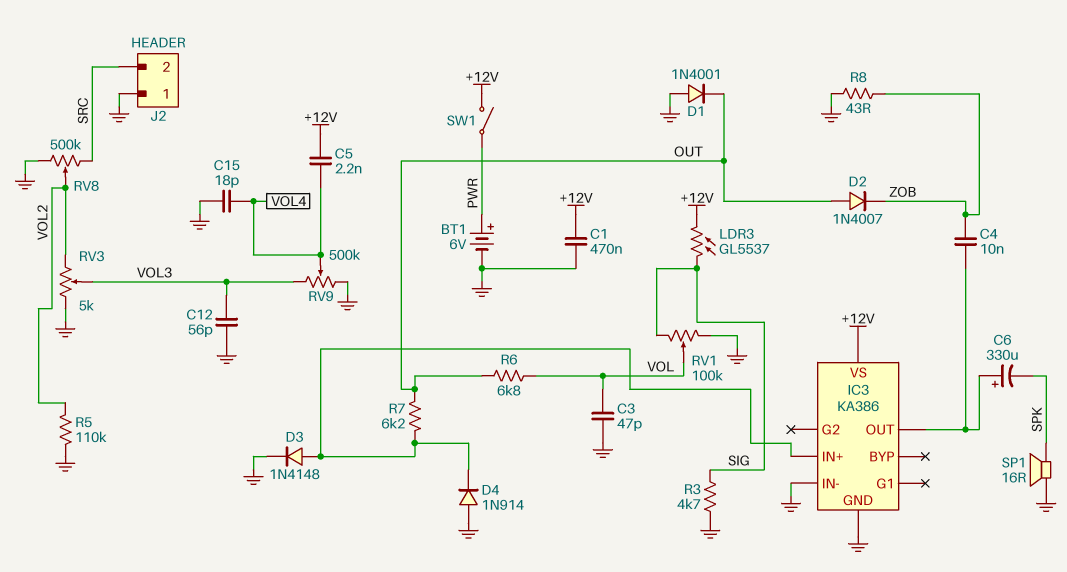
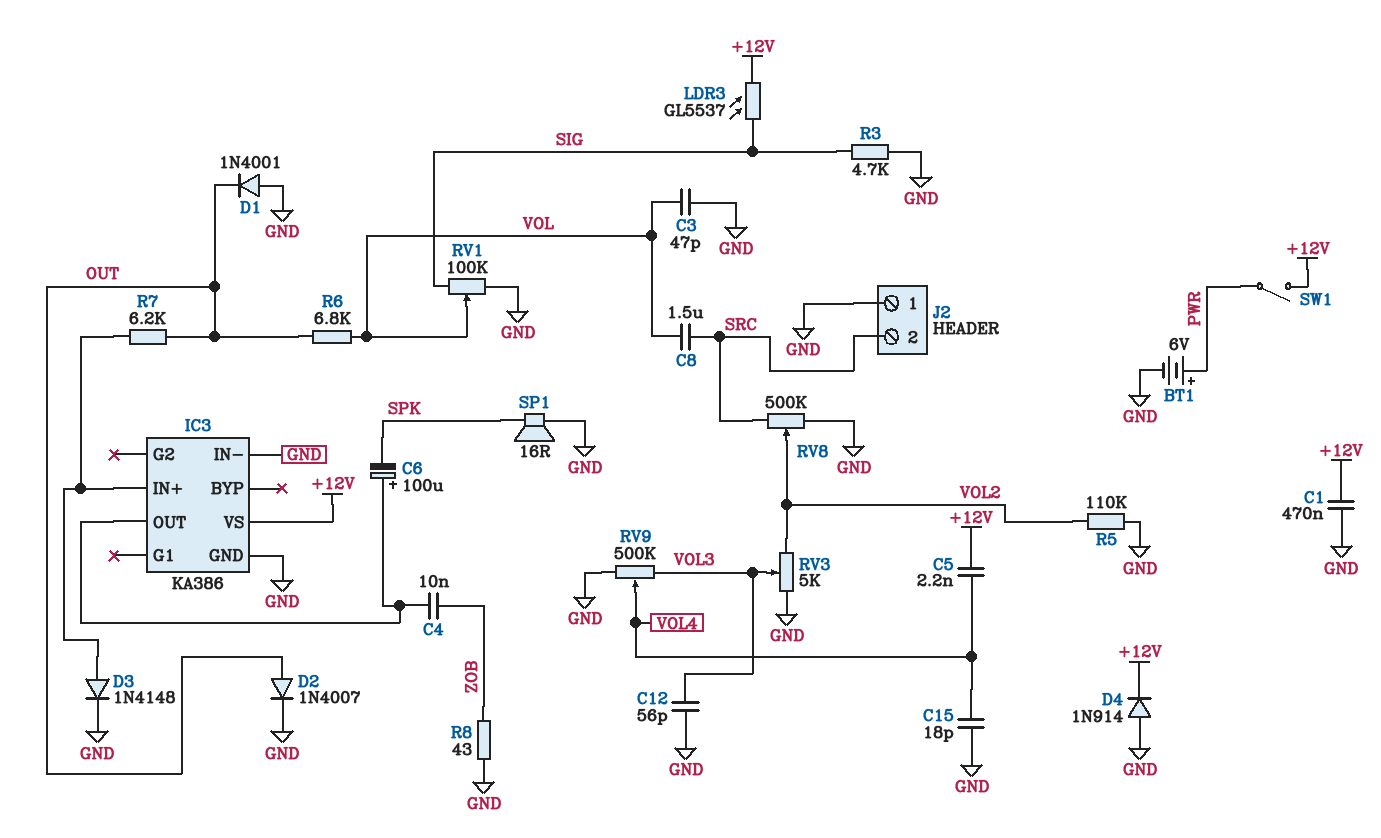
C6: 330uF (plus IC3/OUT, minus SPK) -> 100uF (plus IC3/OUT, minus SPK)
C8: none -> 1.5uF (SRC, VOL)
D2: diode 1N4007 (A OUT, K ZOB) -> diode 1N4007 (A OUT, K GND)
D4: diode 1N914 (A GND, K IC3/IN+) -> diode 1N914 (A GND, K +12V)

